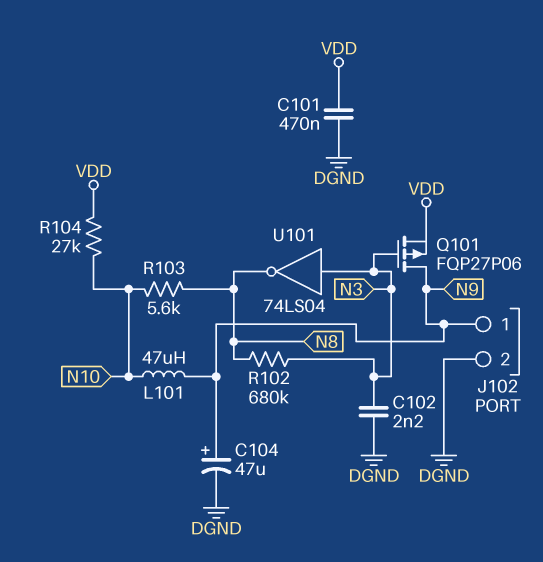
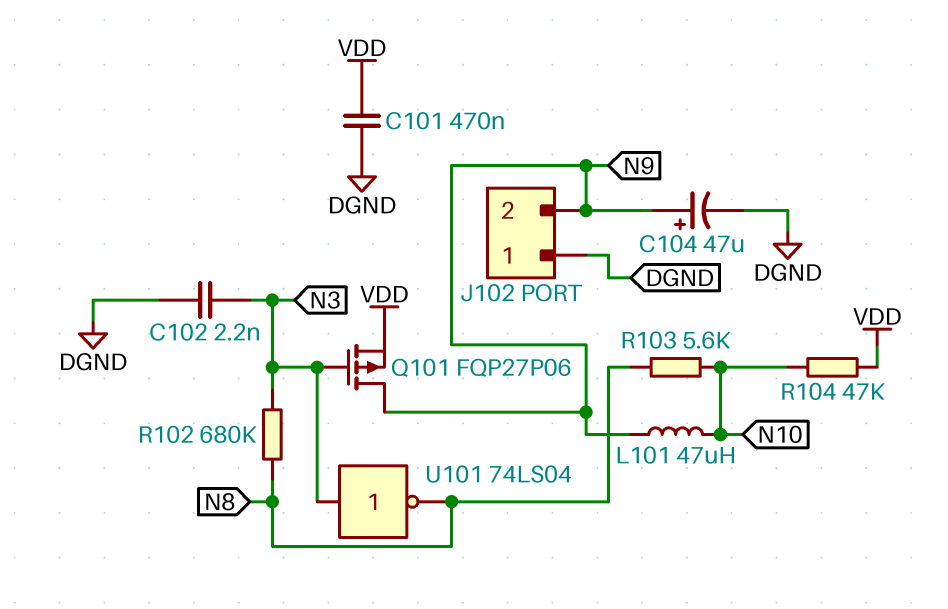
J102 pin 1: N9 -> DGND
J102 pin 2: DGND -> N9
R104: 27k (N10, VDD) -> 47k (N10, VDD)

